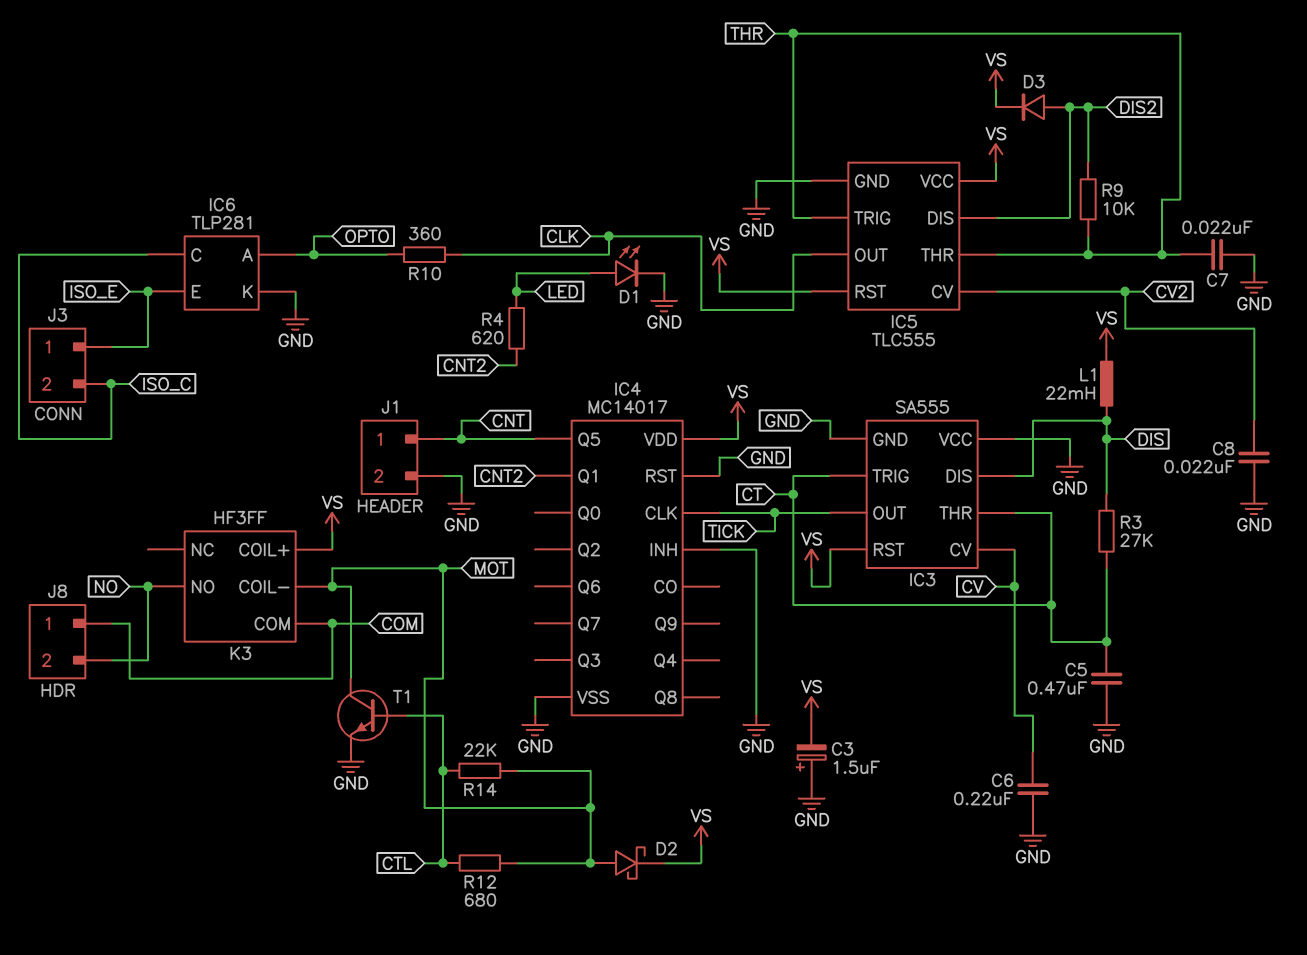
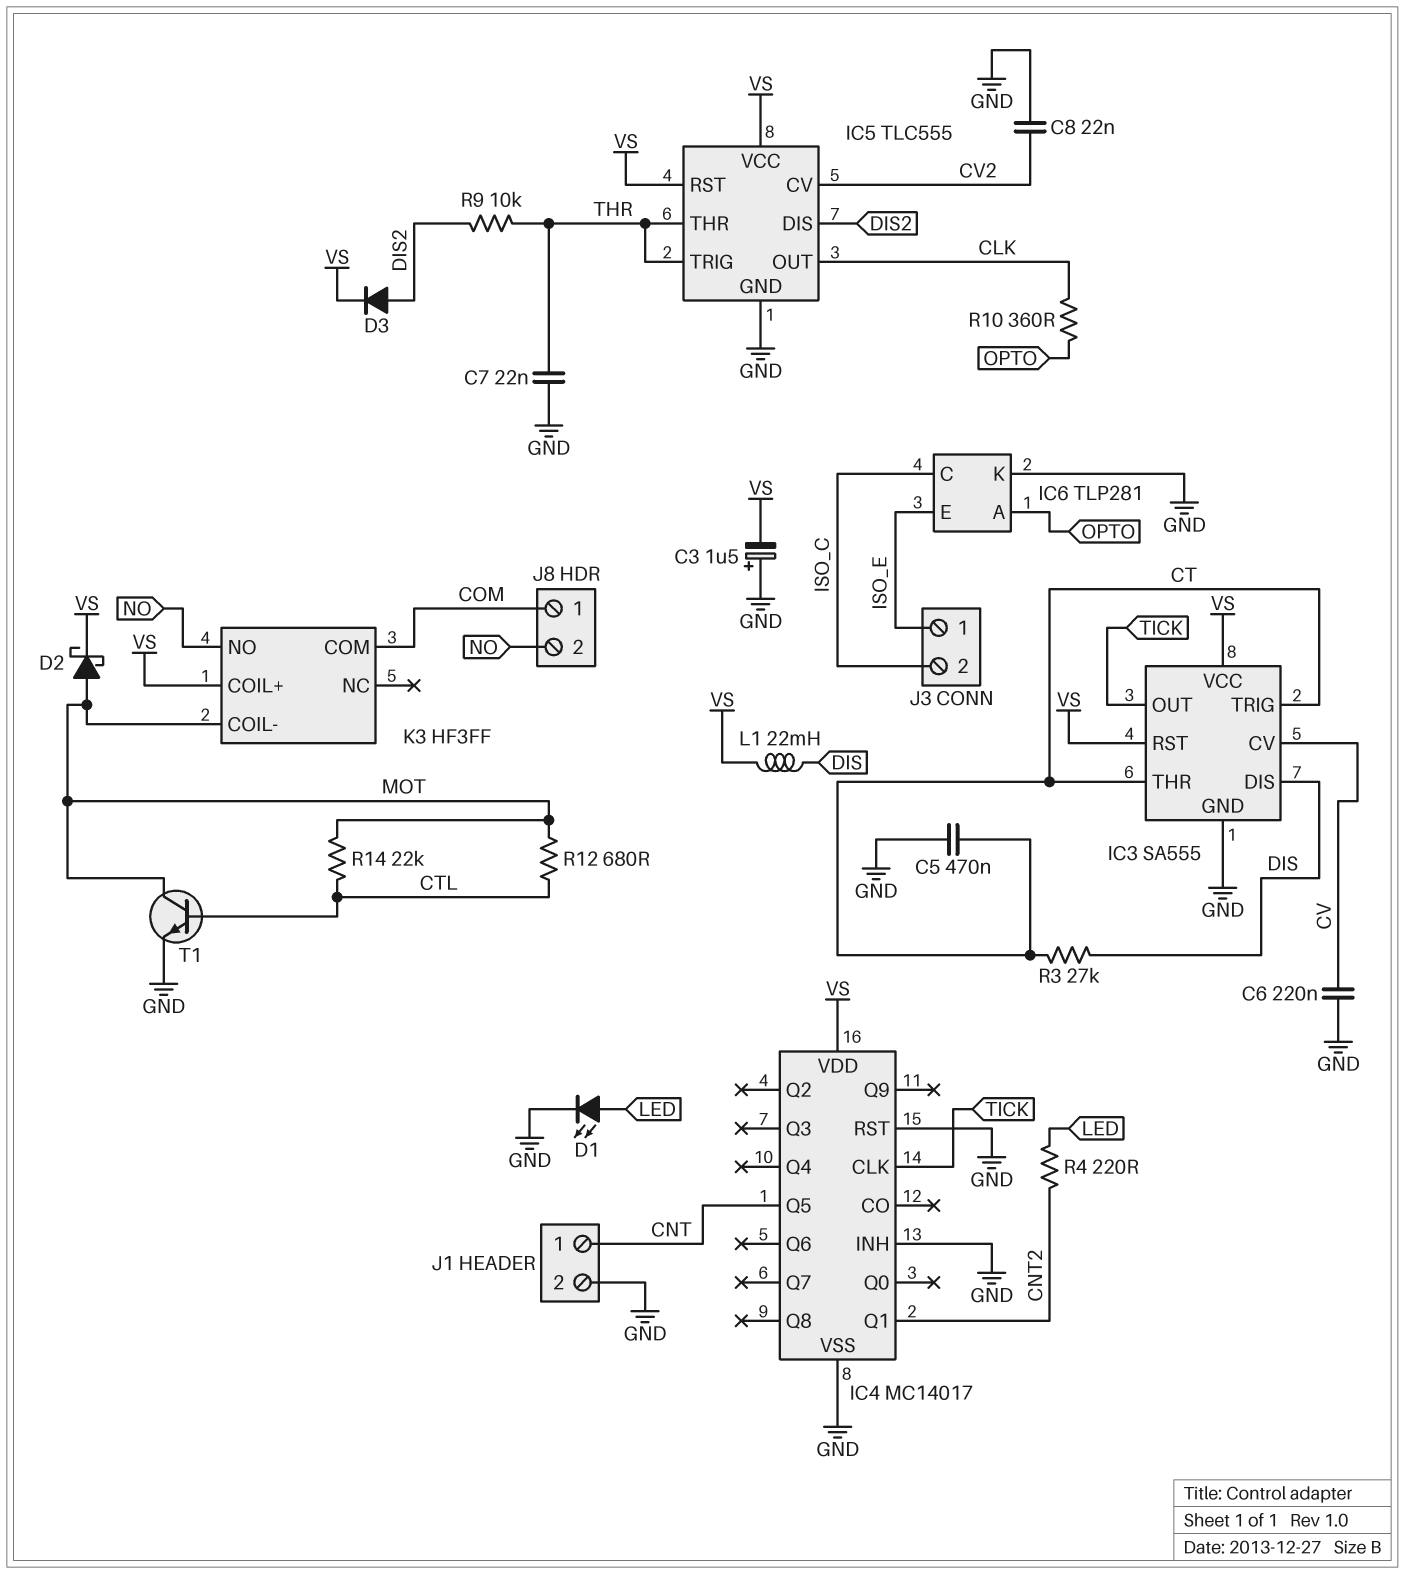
IC3 pin VCC: GND -> VS
R4: 620 (CNT2, LED) -> 220 (CNT2, LED)

